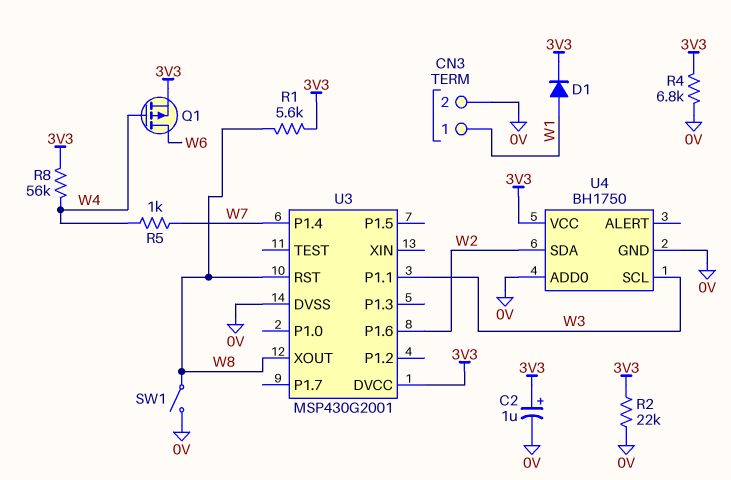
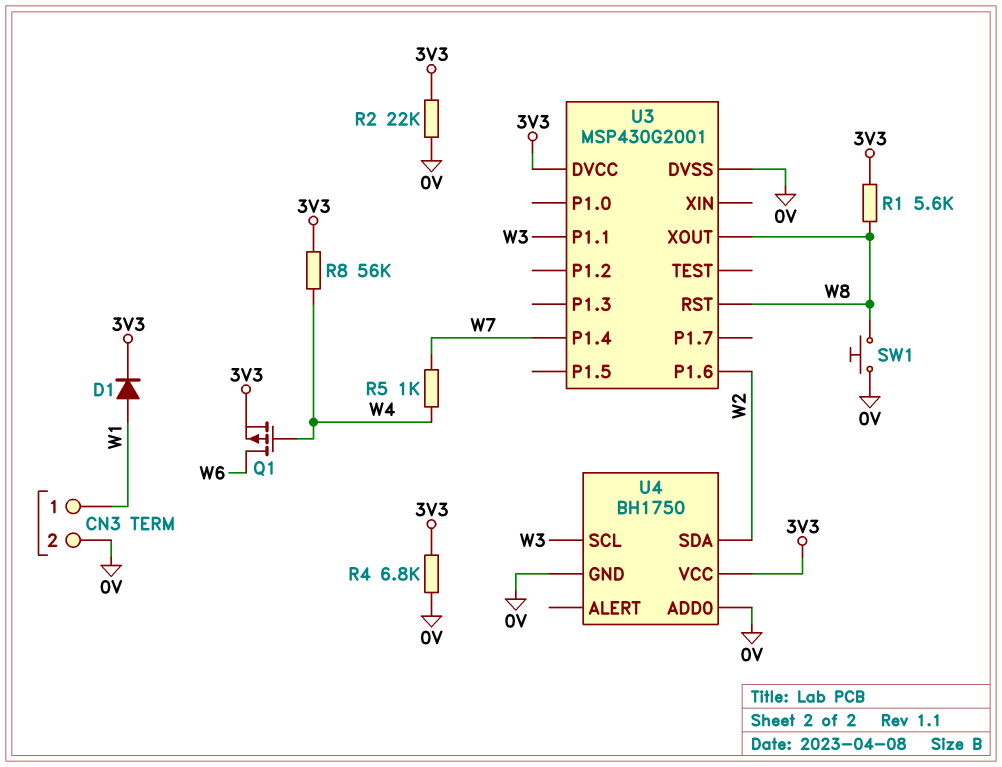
C2: 1uF (plus 3V3, minus 0V) -> none
SW1: switch (0V, W8) -> button (0V, W8)

